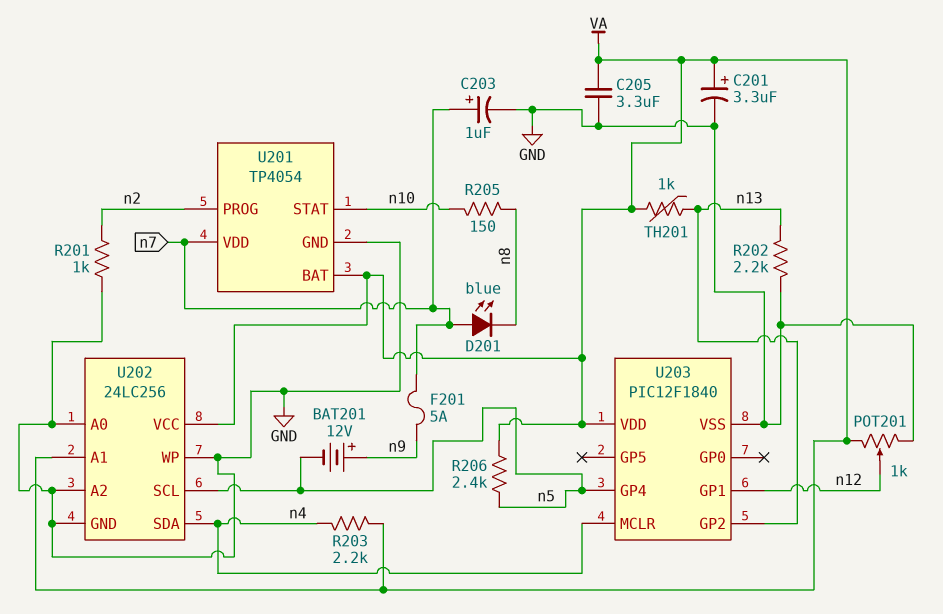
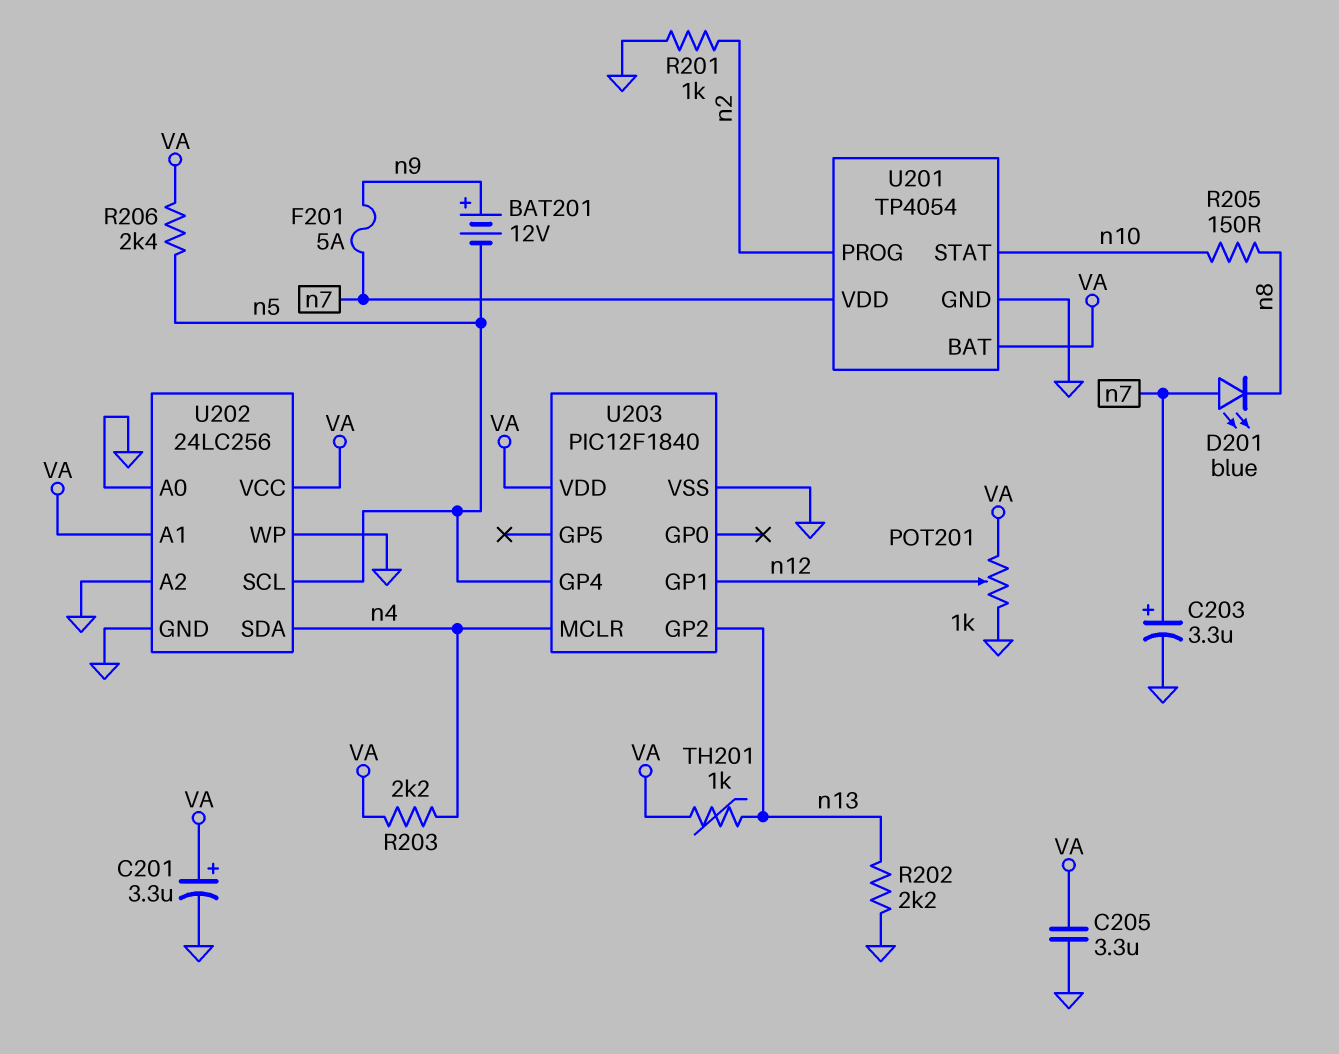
C203: 1uF (plus n7, minus GND) -> 3.3uF (plus n7, minus GND)

